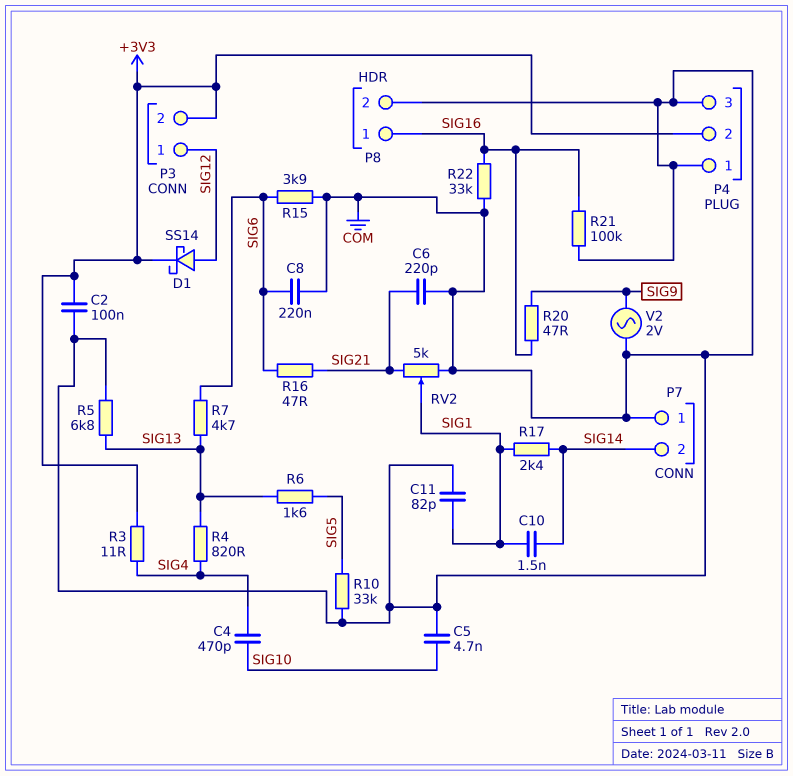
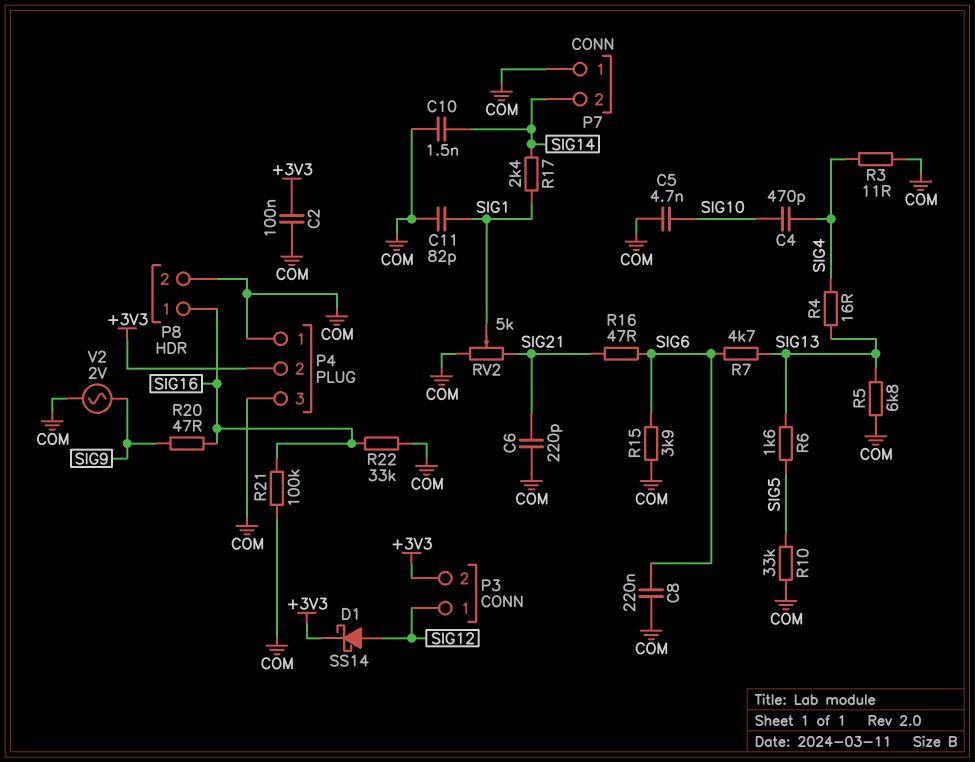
C10: 1.5nF (SIG1, SIG14) -> 1.5nF (COM, SIG14)
R3: 11 (+3V3, SIG4) -> 11 (COM, SIG4)
R4: 820 (SIG4, SIG13) -> 16 (SIG4, SIG13)

